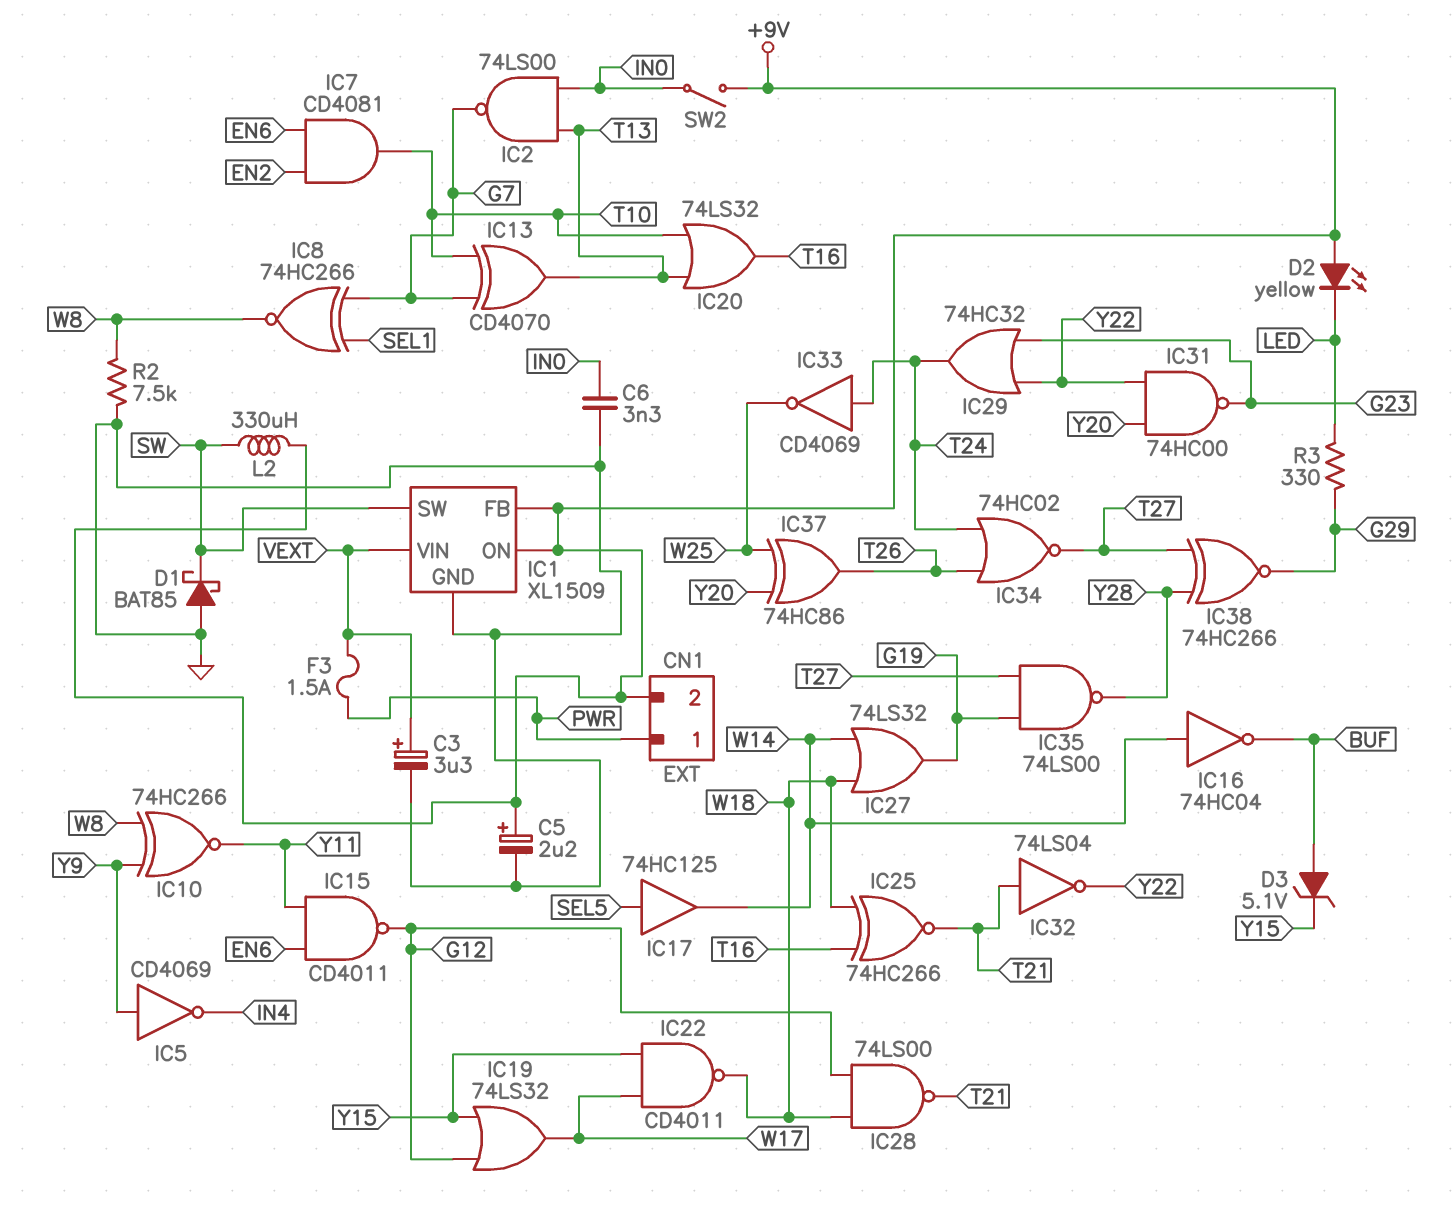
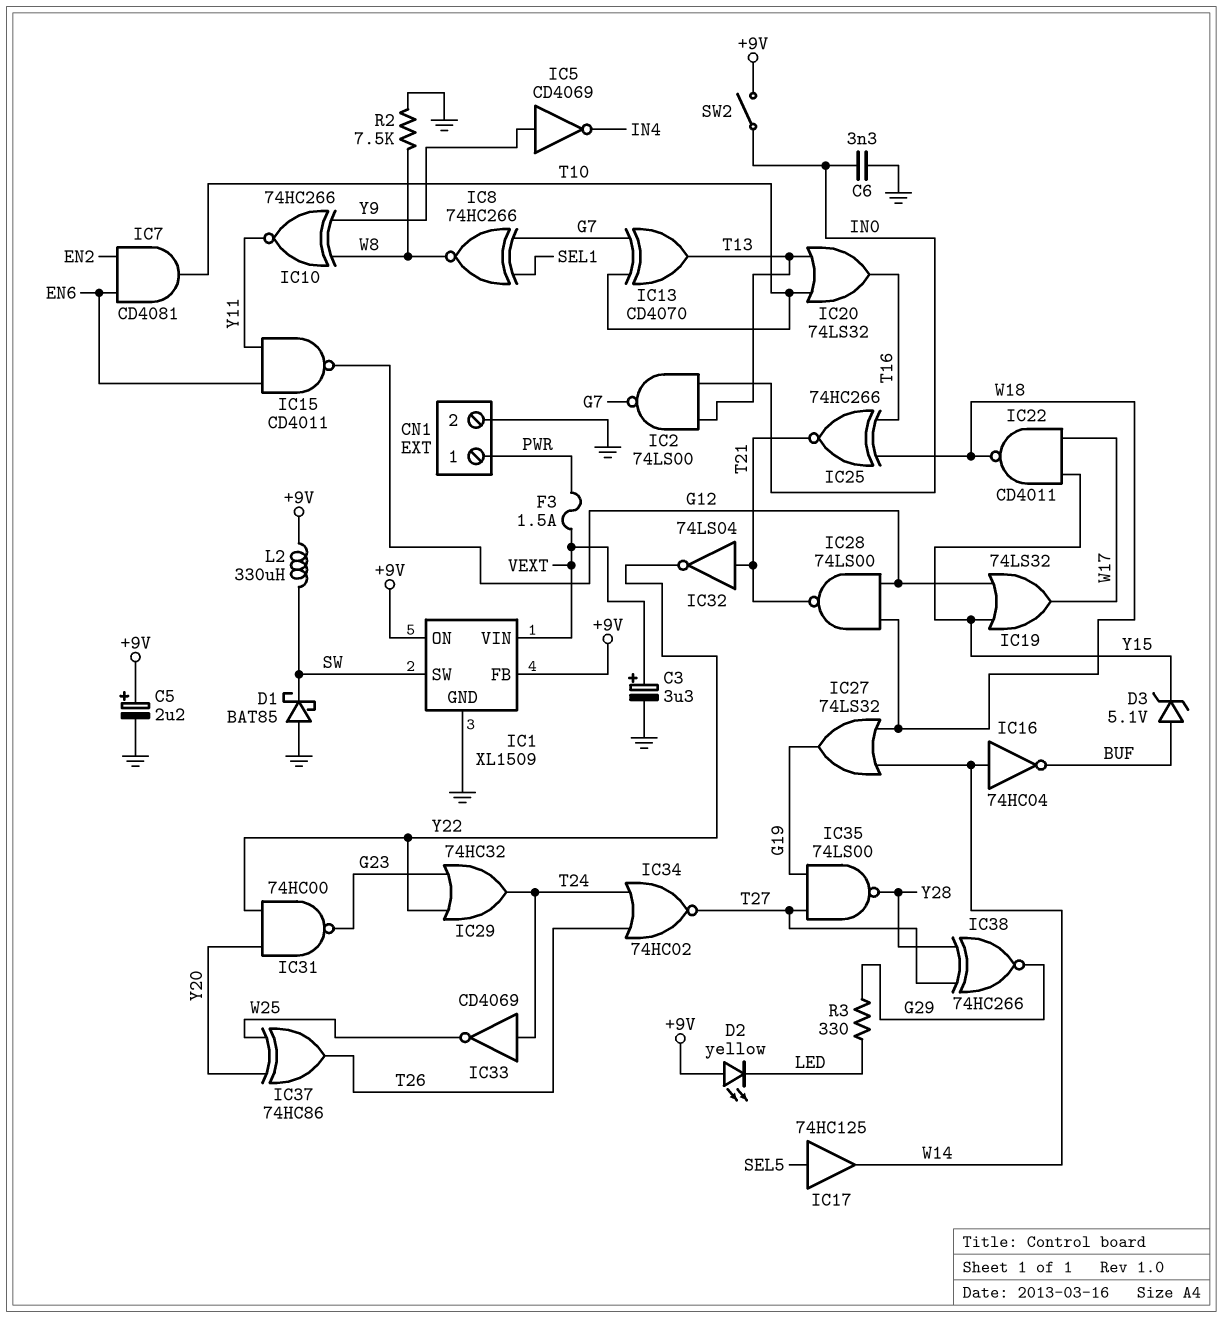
CN1 pin 2: +9V -> GND

